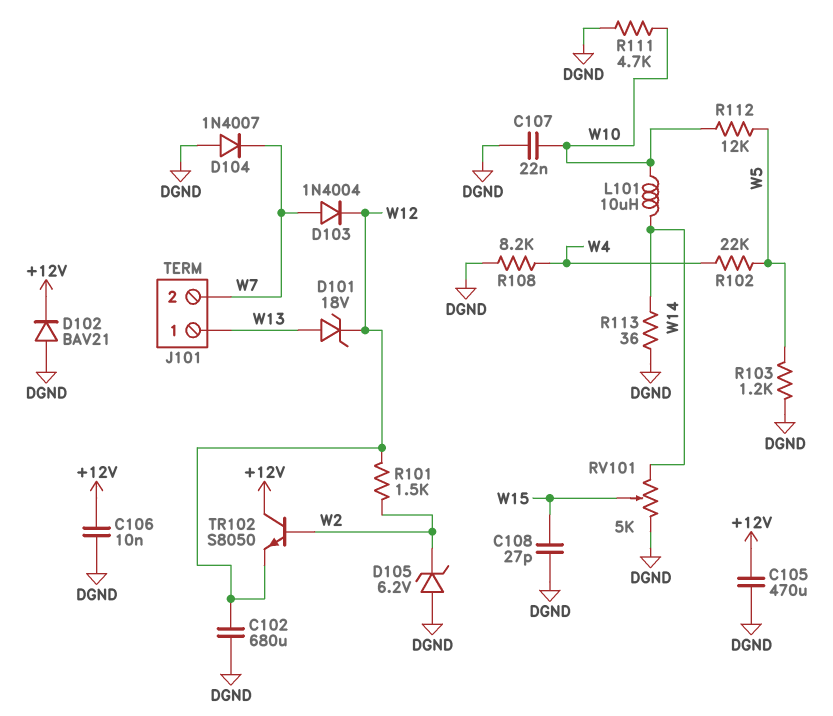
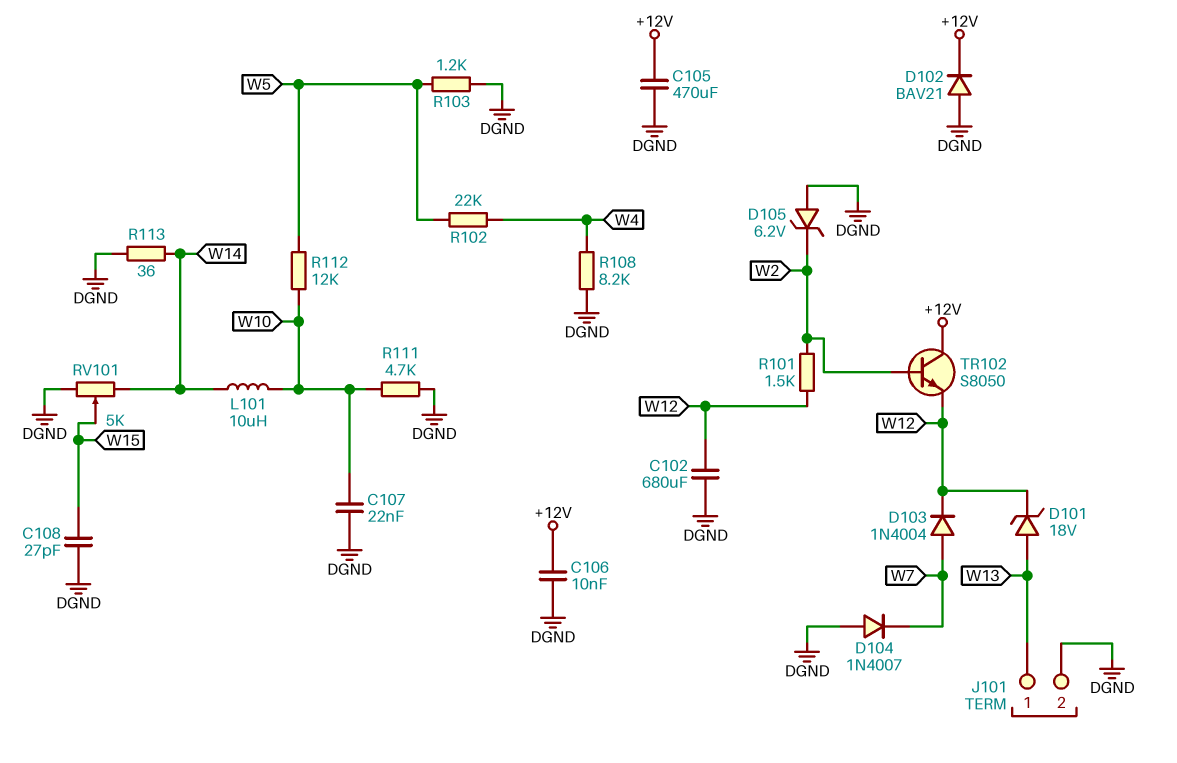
J101 pin 2: W7 -> DGND

